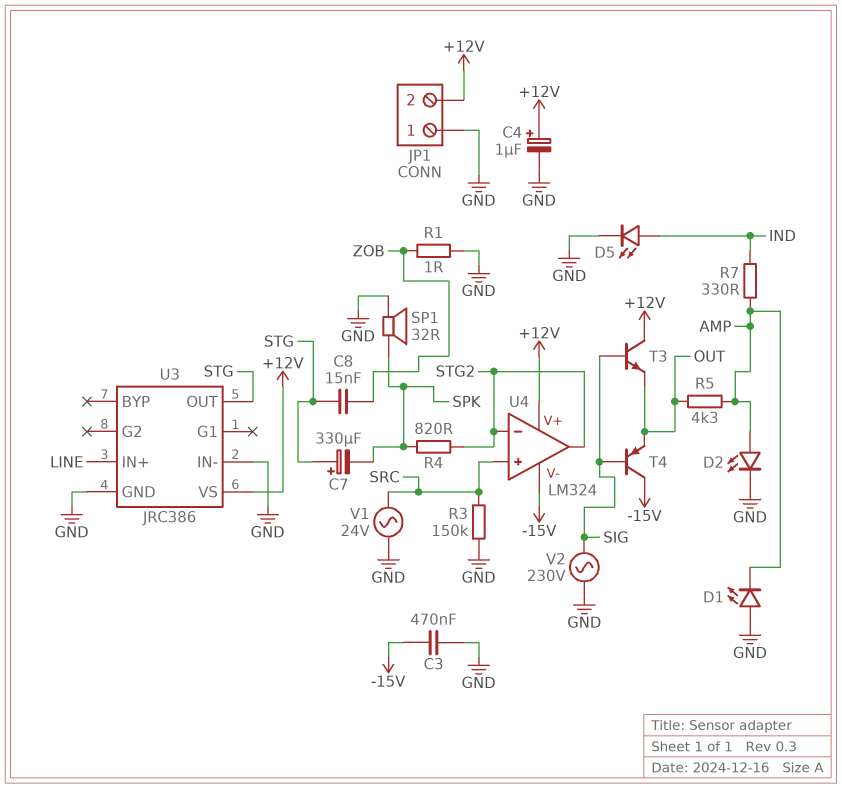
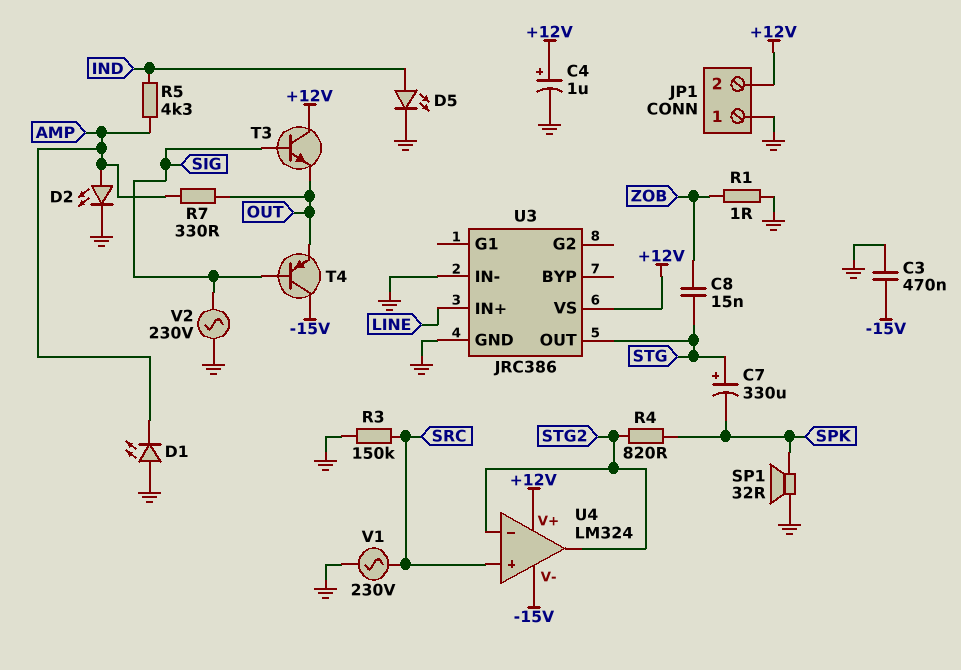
R5: 4.3k (AMP, OUT) -> 4.3k (AMP, IND)
R7: 330 (AMP, IND) -> 330 (AMP, OUT)
V1: AC 24V (GND, SRC) -> AC 230V (GND, SRC)

